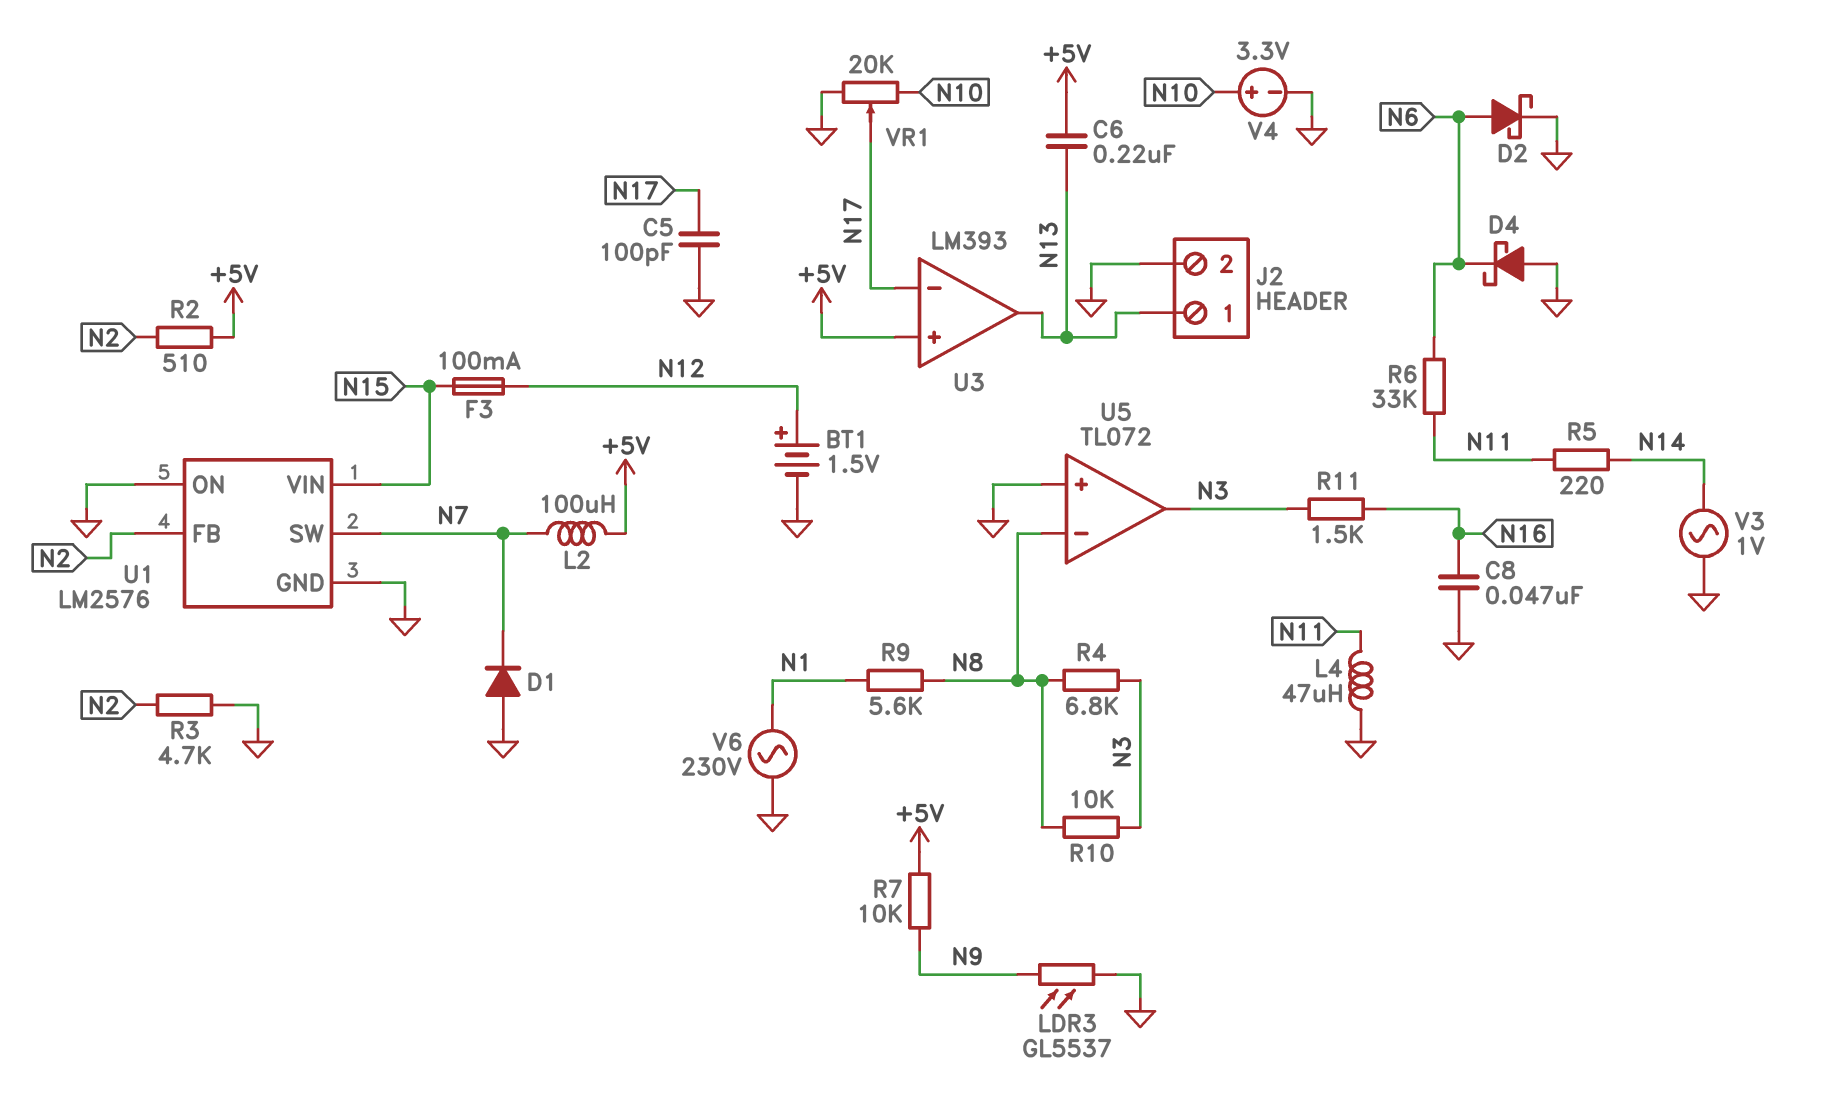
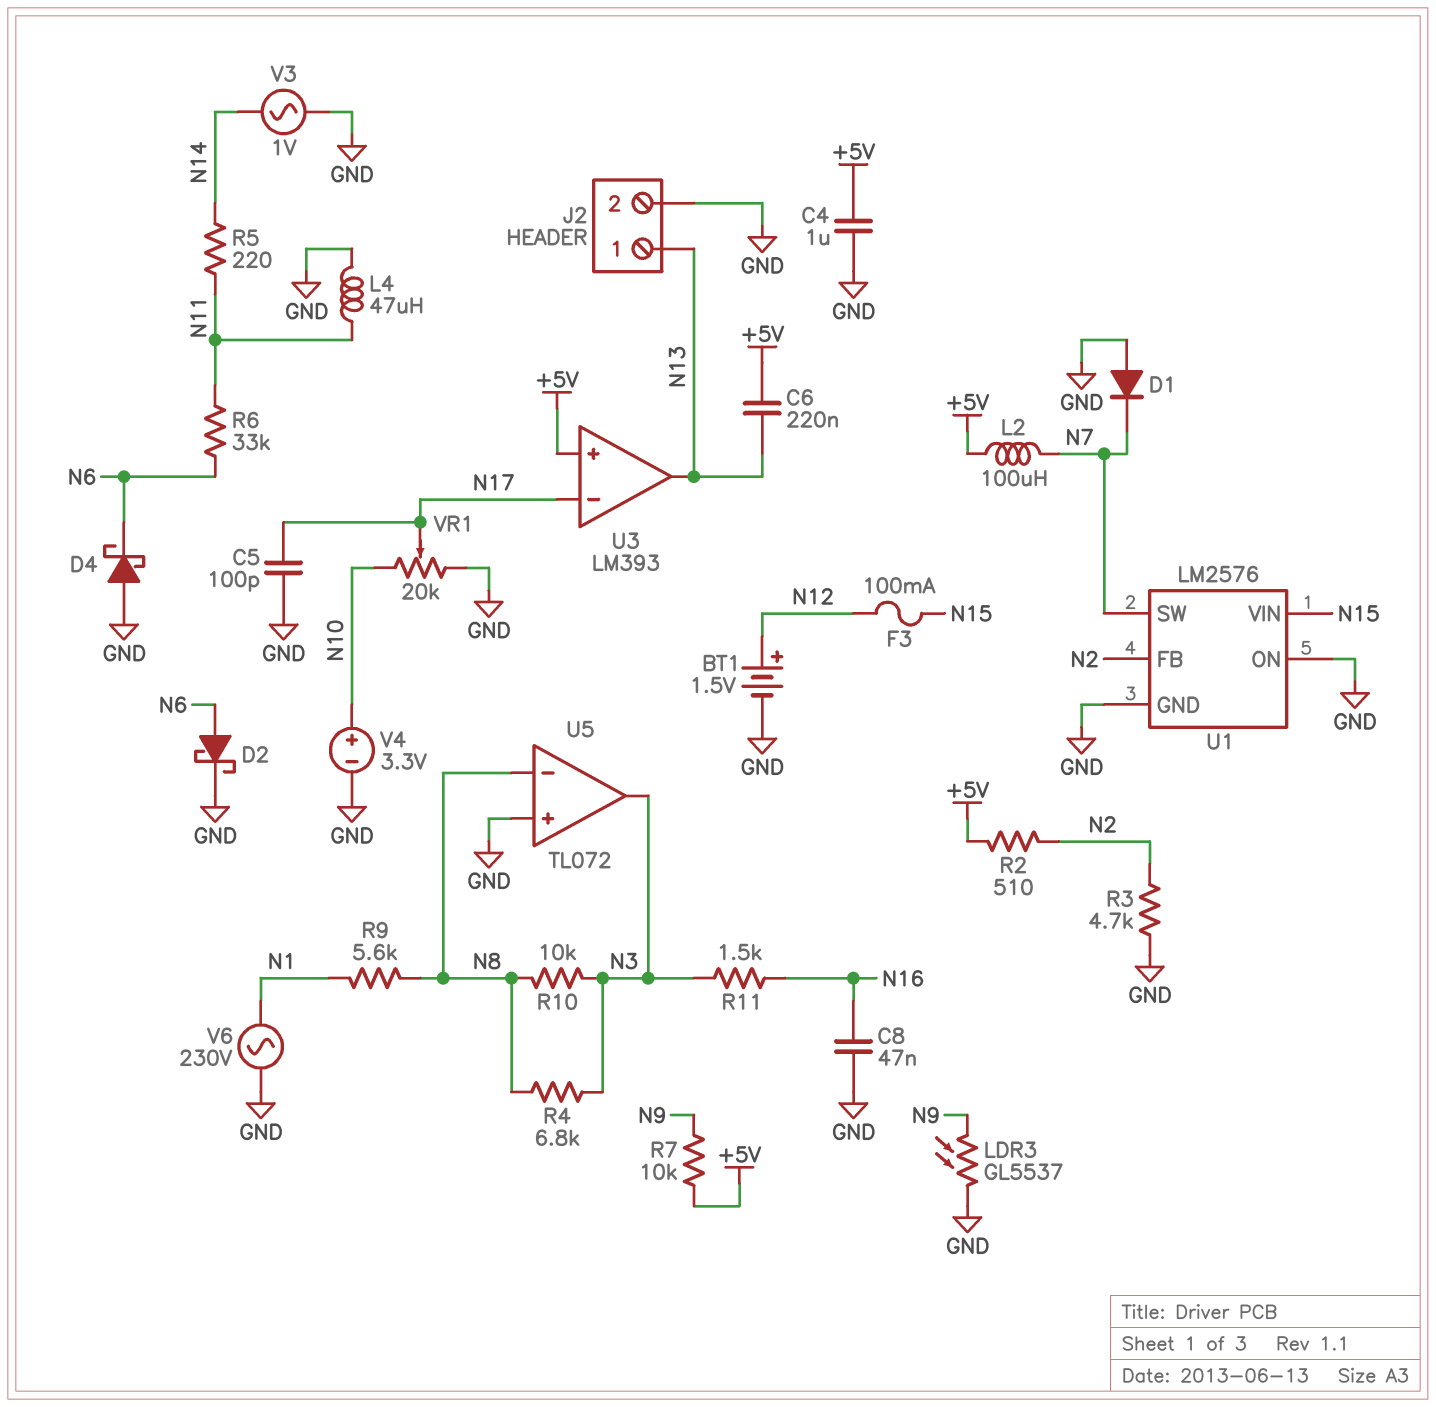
C4: none -> 1uF (+5V, GND)

